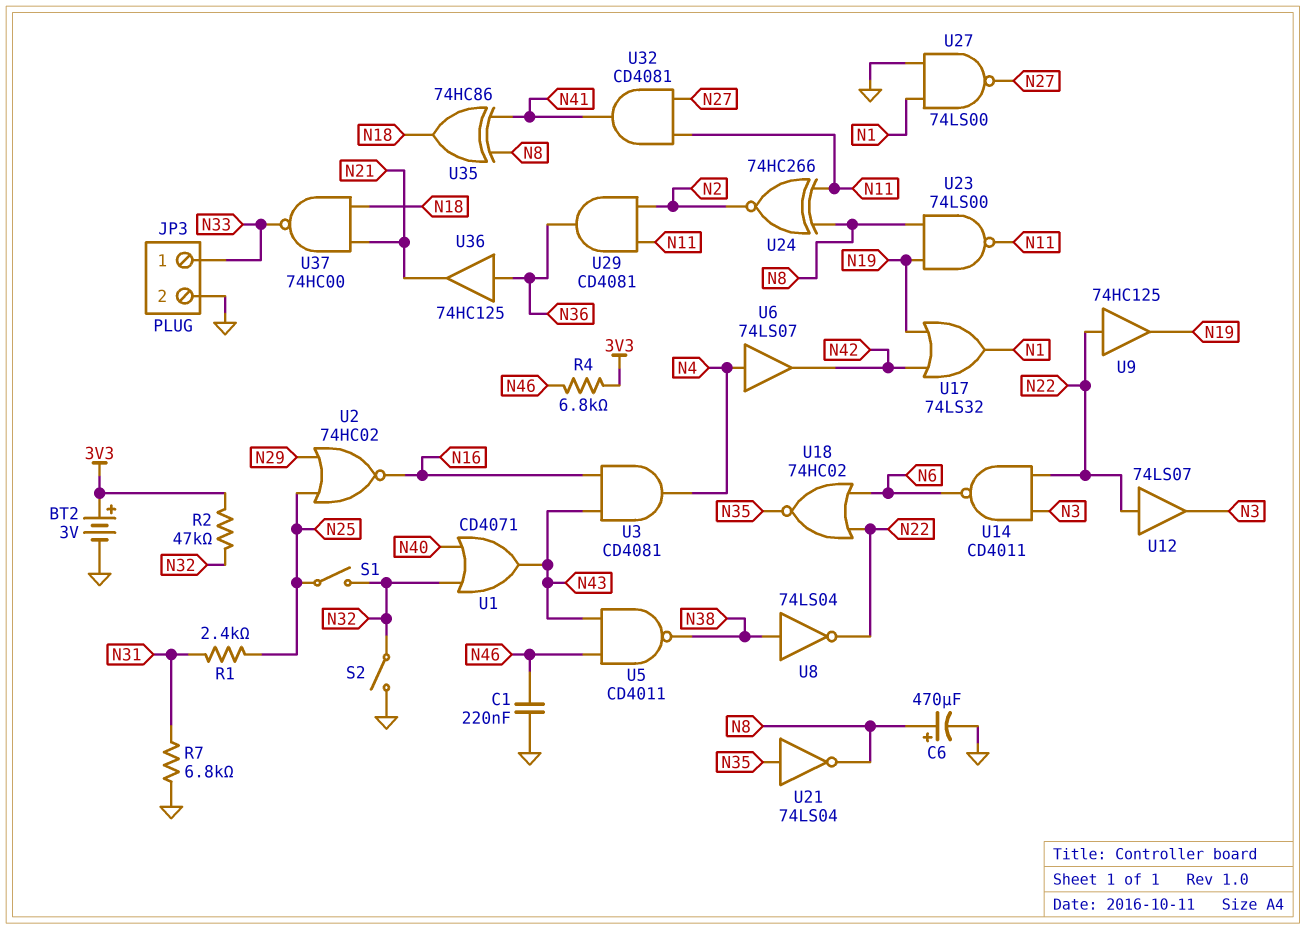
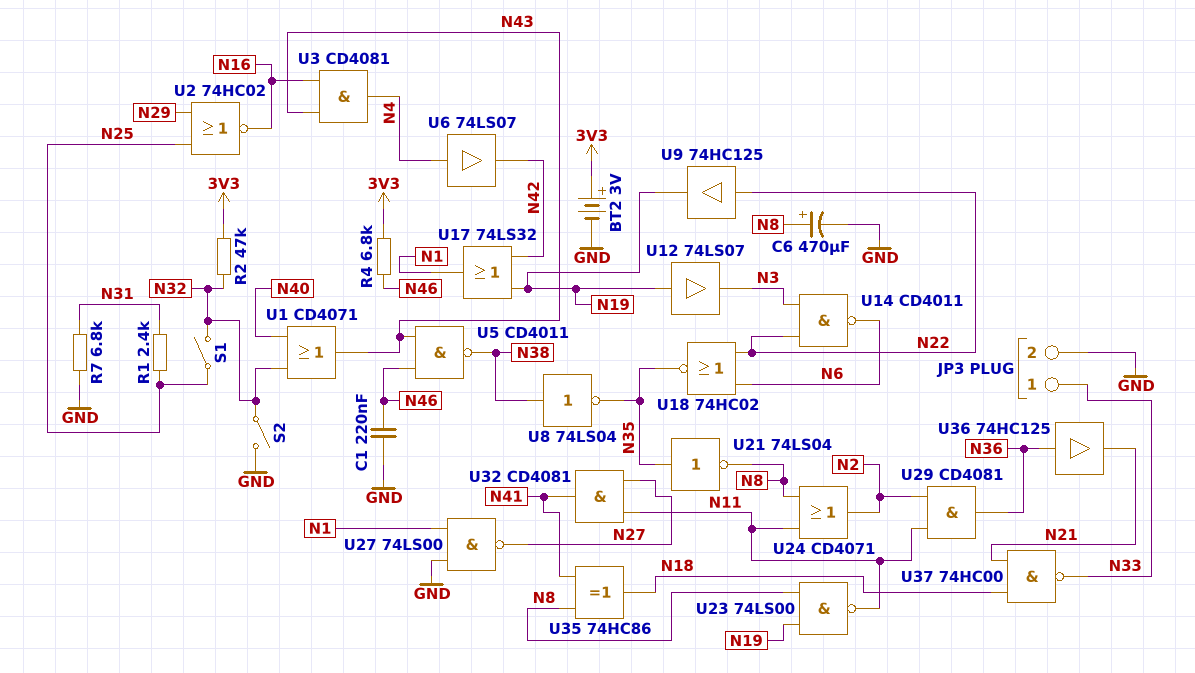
U8: NOT 74LS04 (in N38, out N22) -> NOT 74LS04 (in N38, out N35)
U12: buffer 74LS07 (in N22, out N3) -> buffer 74LS07 (in N19, out N3)
U24: XNOR 74HC266 (in N8, in N11, out N2) -> OR CD4071 (in N8, in N11, out N2)

